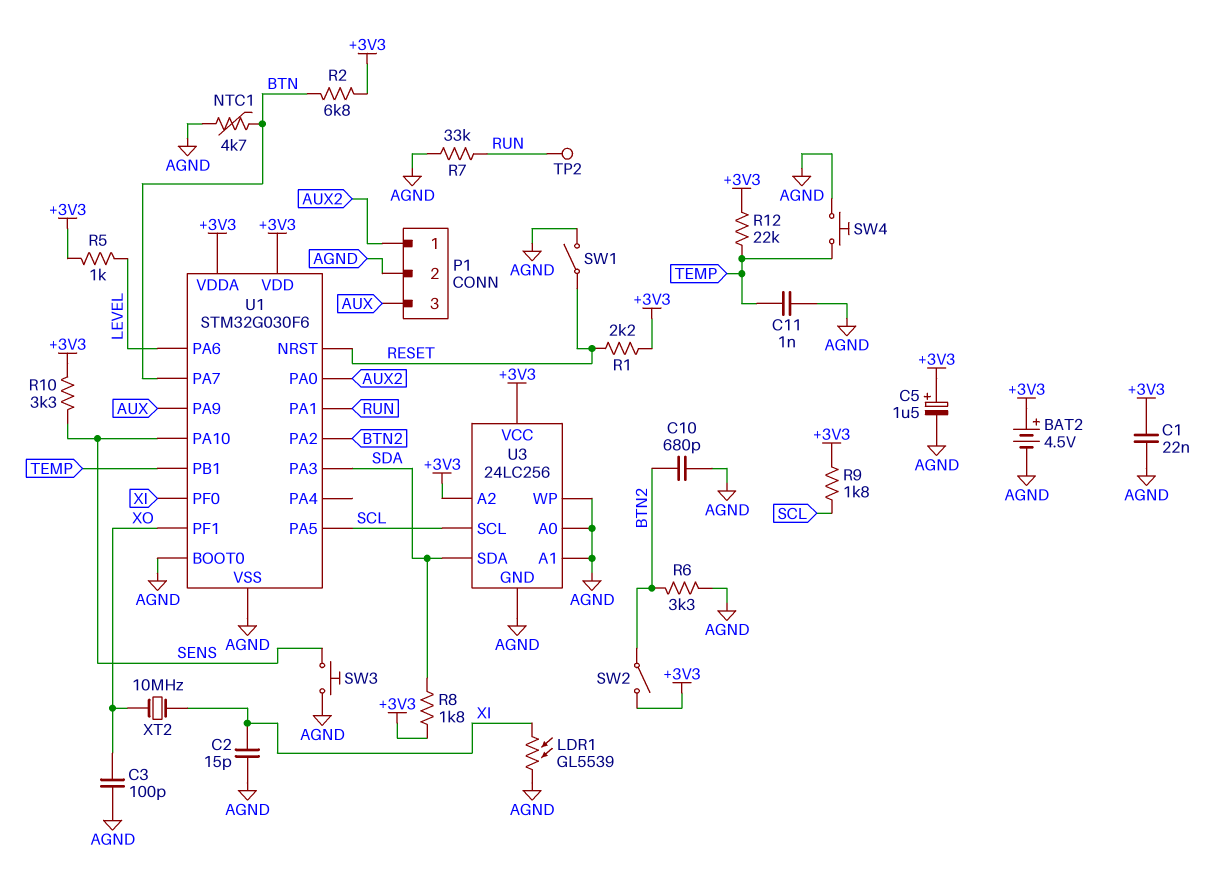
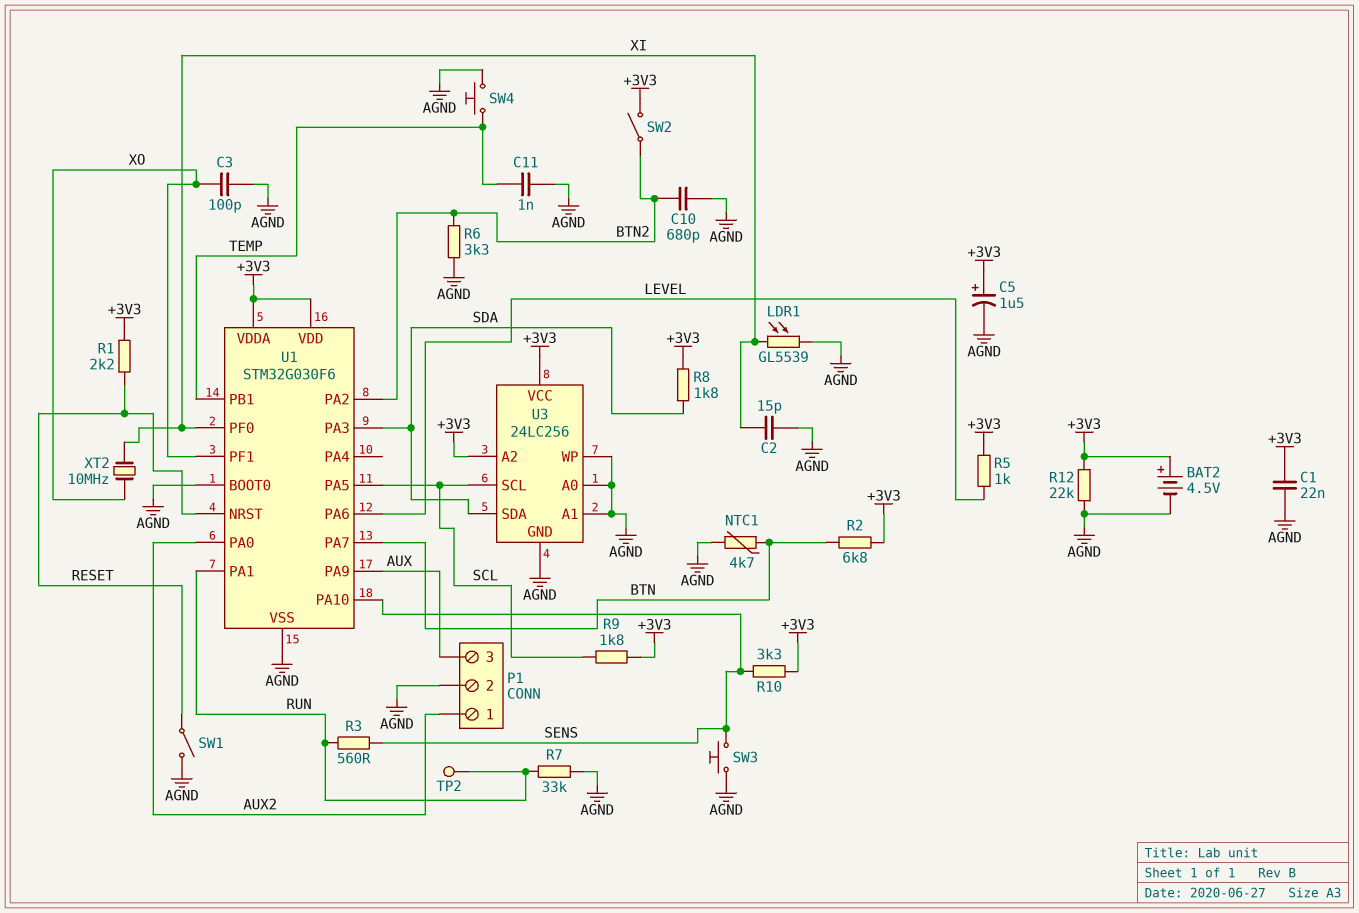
R3: none -> 560 (RUN, SENS)
R12: 22k (+3V3, TEMP) -> 22k (+3V3, AGND)

